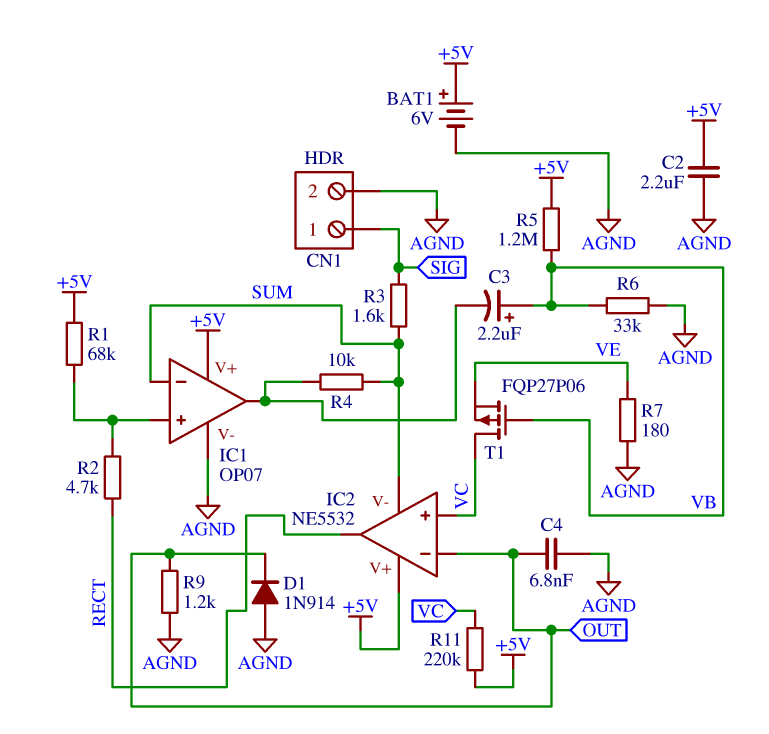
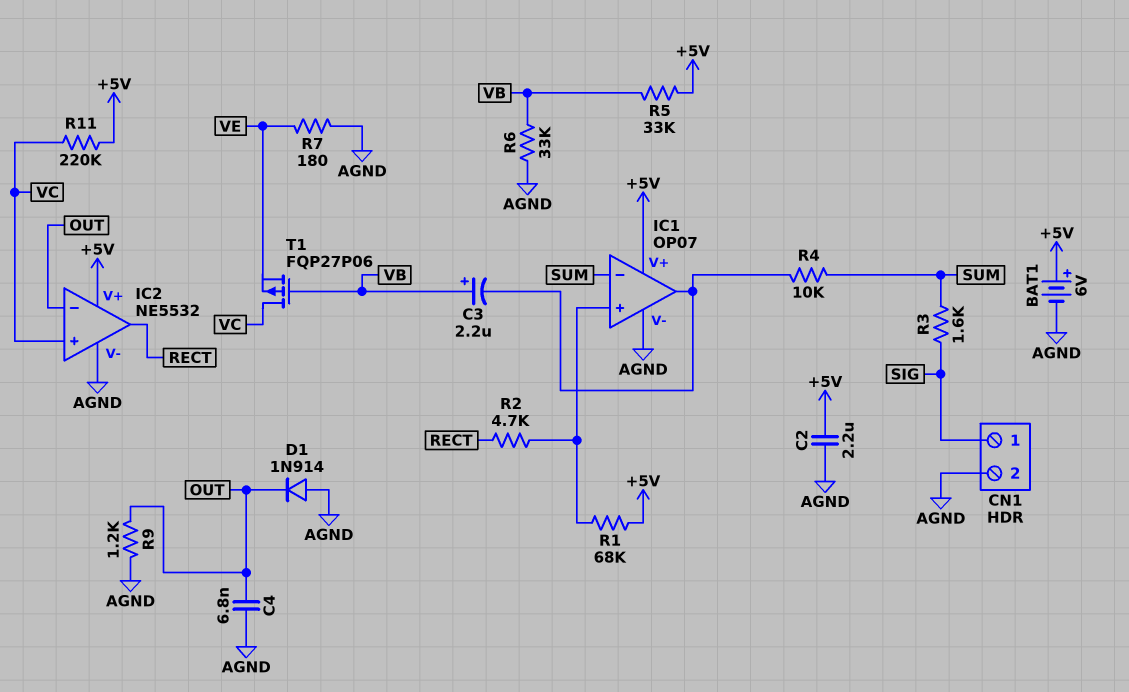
IC2 pin V-: SUM -> AGND
R5: 1.2M (+5V, VB) -> 33k (+5V, VB)

